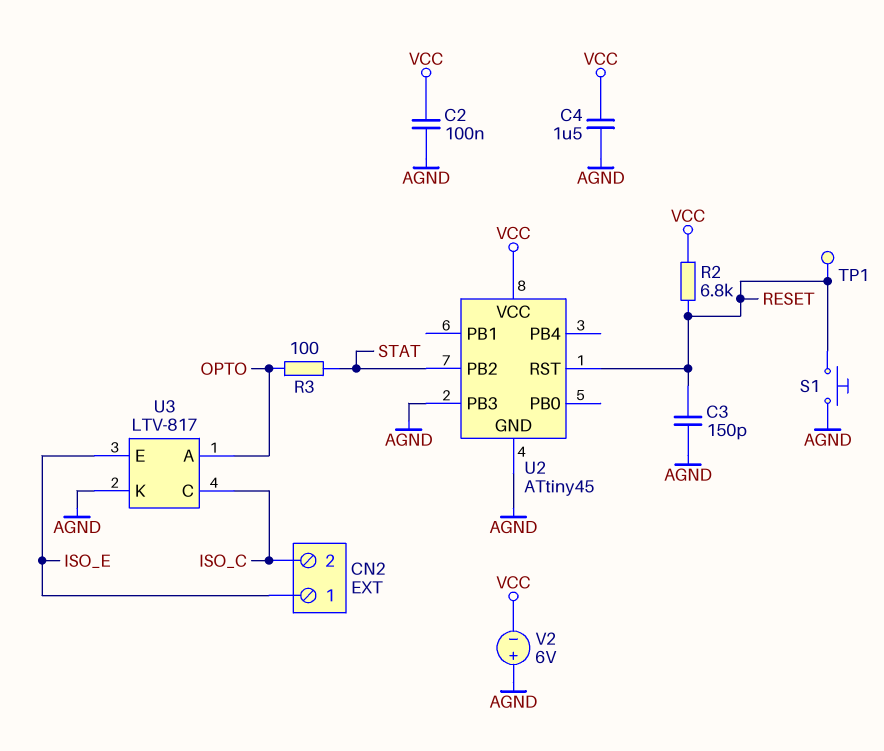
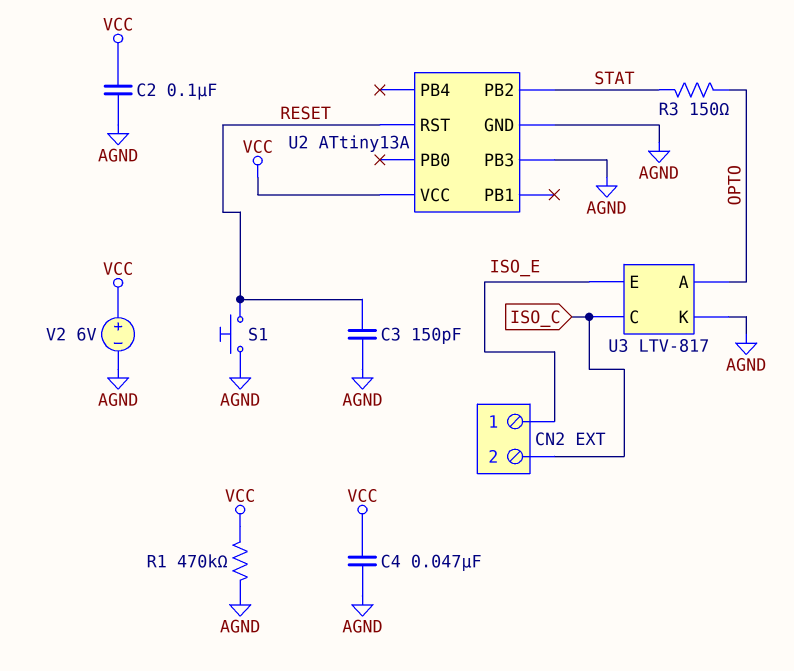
C4: 1.5uF (AGND, VCC) -> 47nF (AGND, VCC)
R1: none -> 470k (AGND, VCC)
R2: 6.8k (RESET, VCC) -> none
R3: 100 (OPTO, STAT) -> 150 (OPTO, STAT)
TP1: test point (RESET) -> none
U2: ATtiny45 -> ATtiny13A
V2: 6V (plus AGND, minus VCC) -> 6V (plus VCC, minus AGND)

